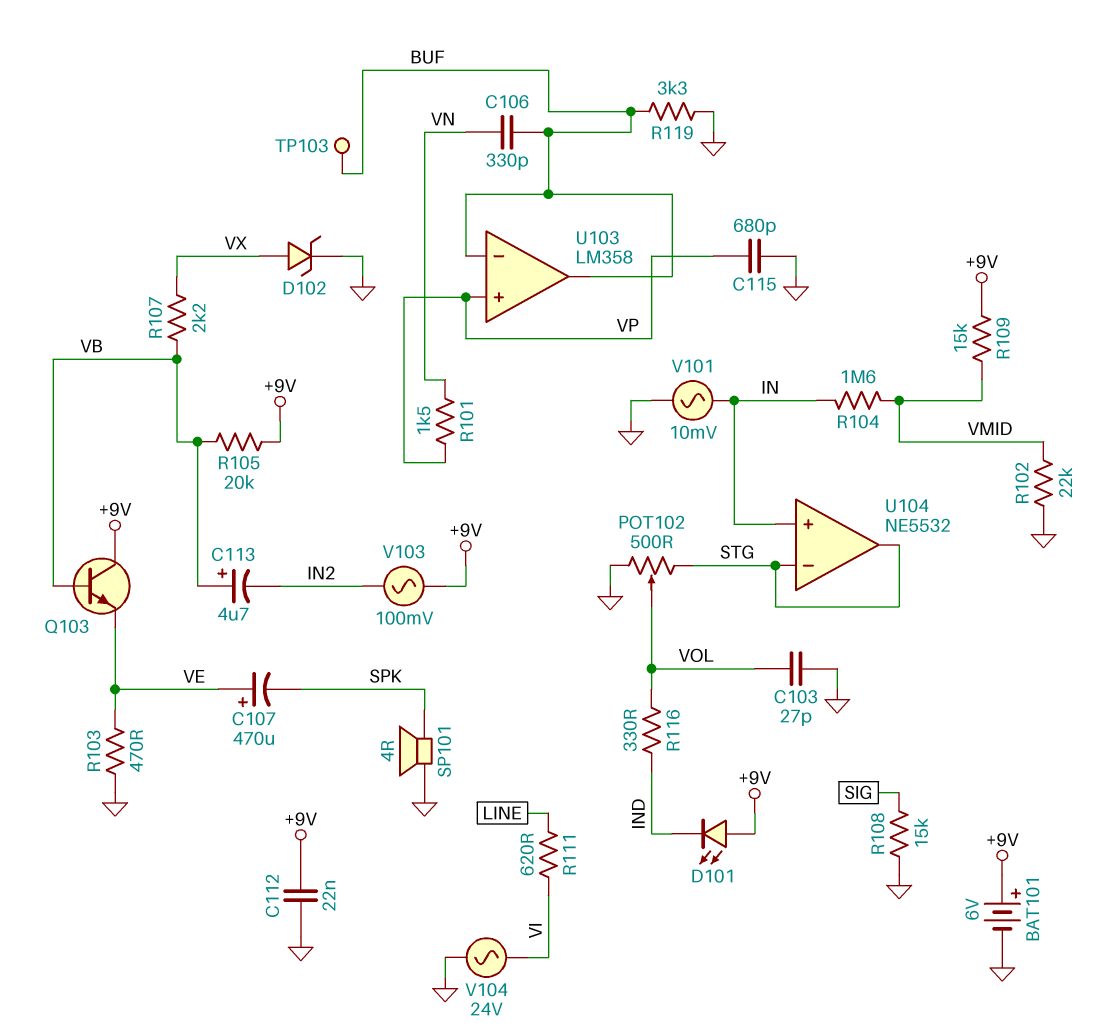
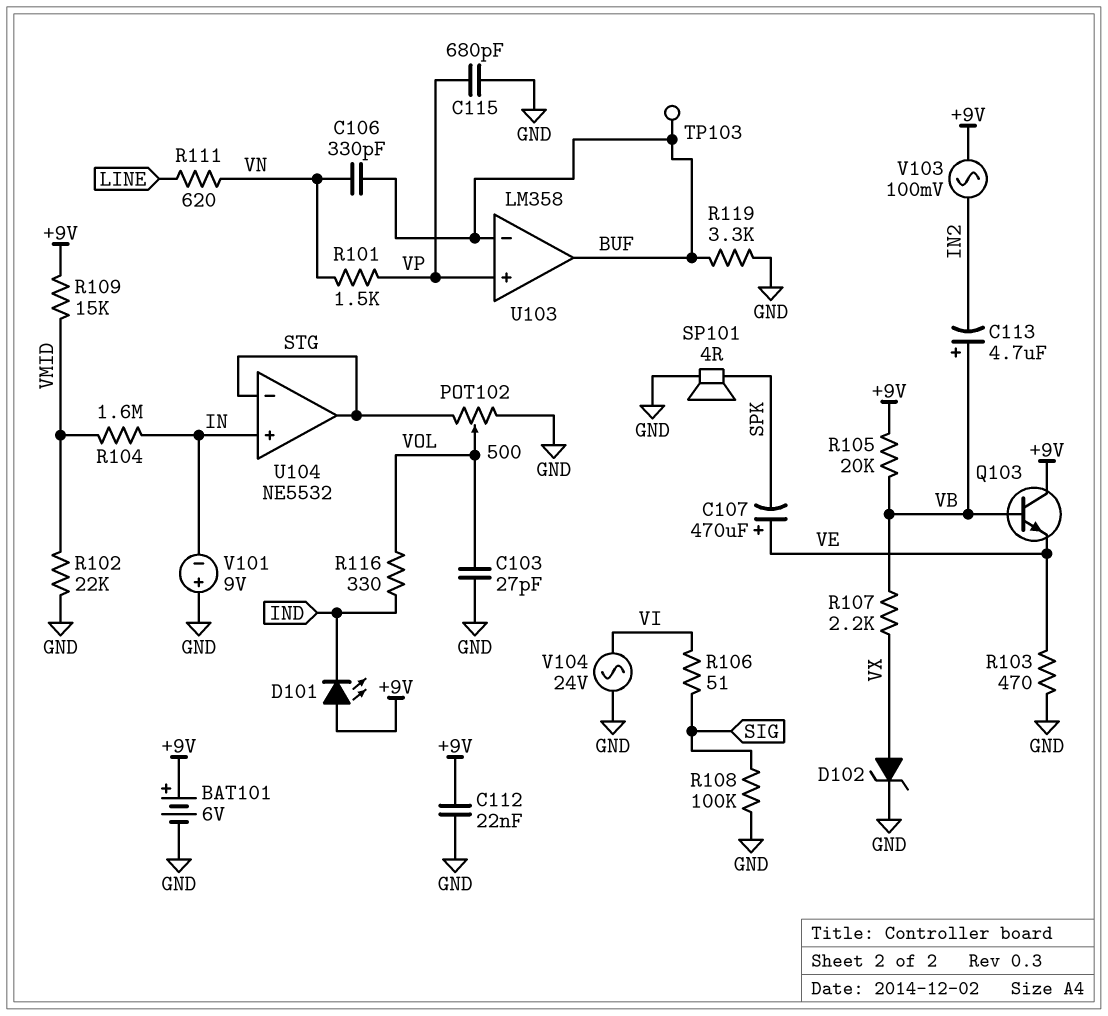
R106: none -> 51 (SIG, VI)
R108: 15k (GND, SIG) -> 100k (GND, SIG)
R111: 620 (LINE, VI) -> 620 (LINE, VN)
V101: AC 10mV (GND, IN) -> 9V (plus GND, minus IN)

